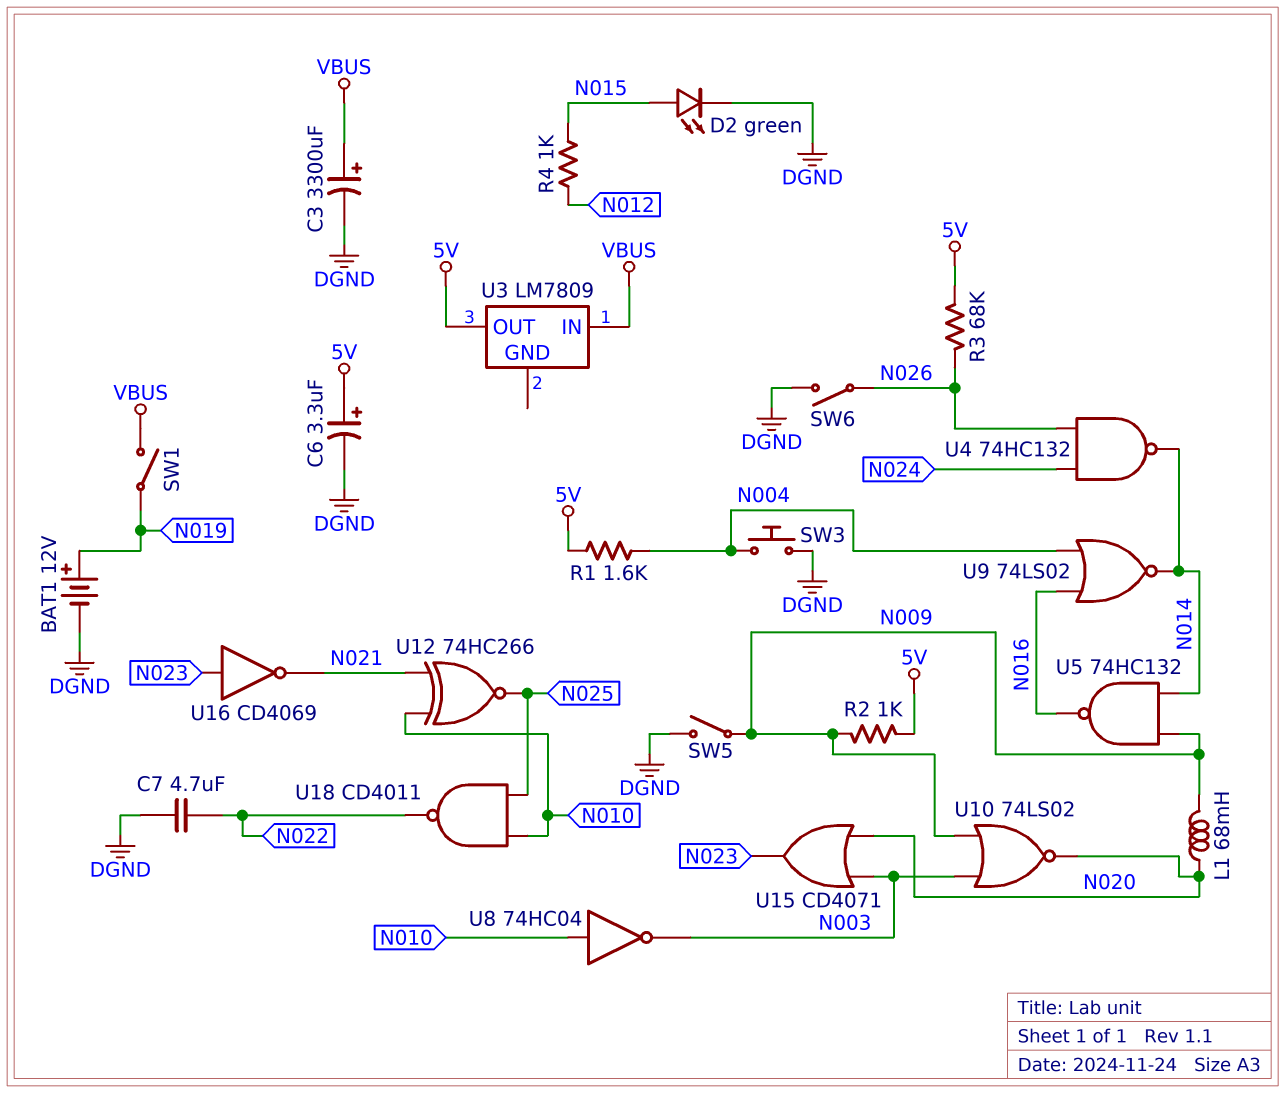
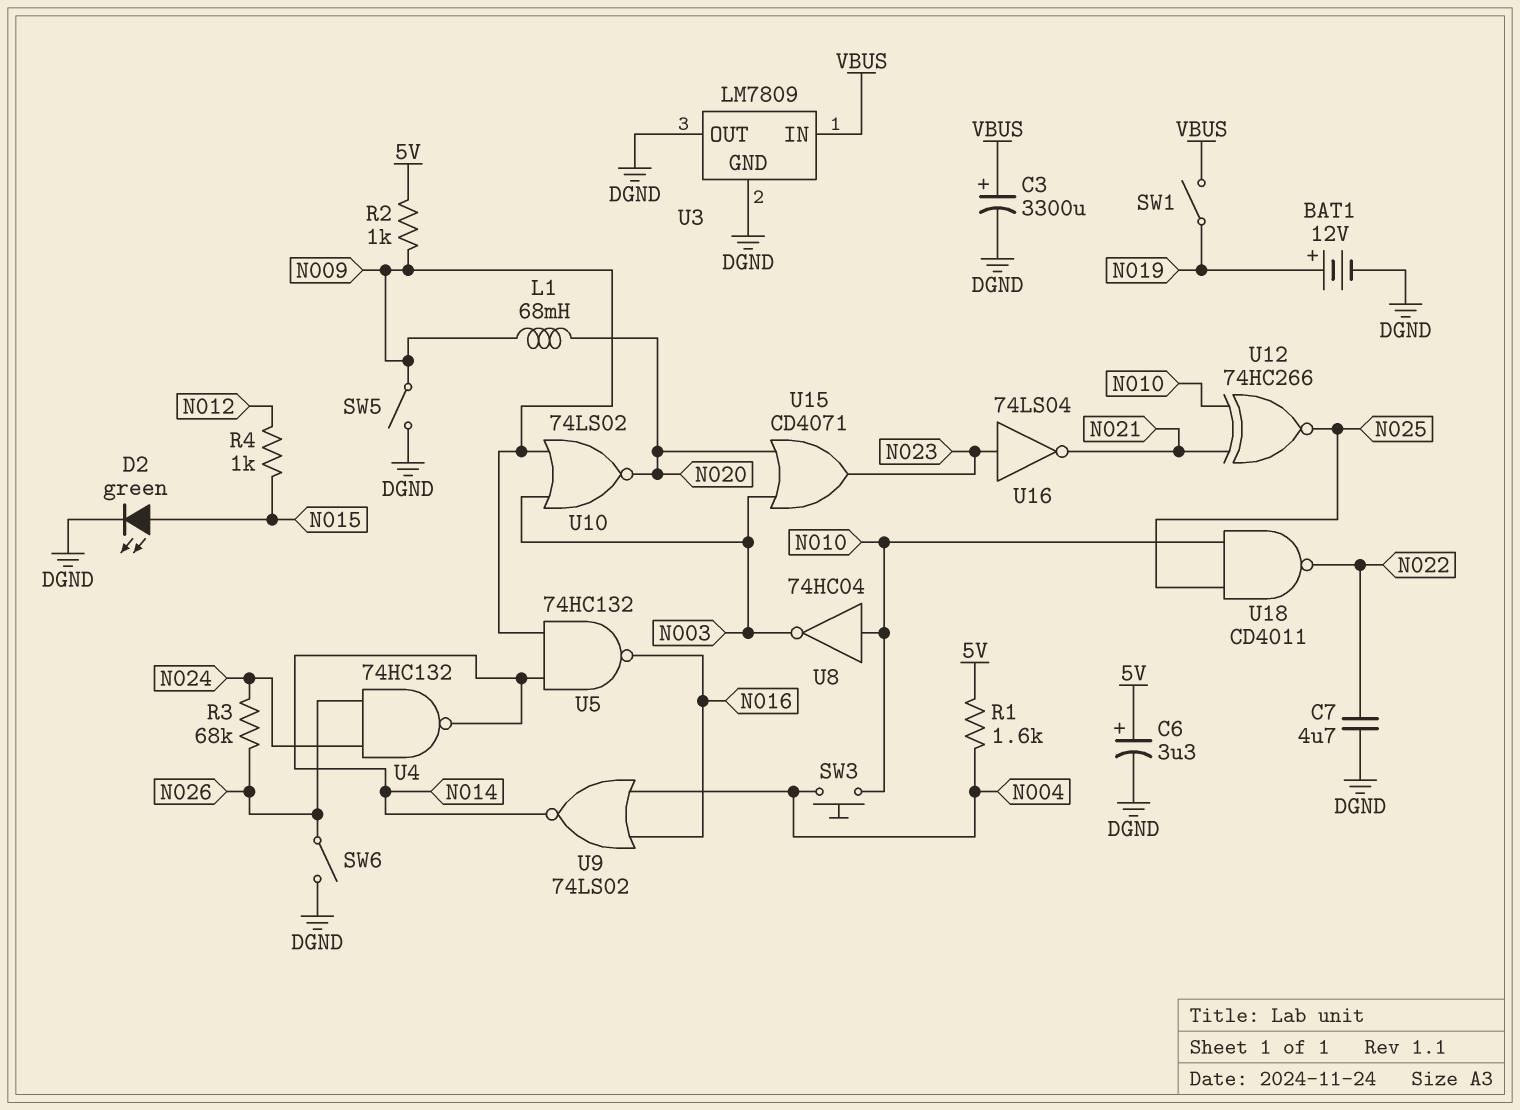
R3: 68k (5V, N026) -> 68k (N024, N026)
SW3: button (DGND, N004) -> button (N004, N010)
U3 pin GND: none -> DGND
U3 pin OUT: 5V -> DGND
U16: NOT CD4069 (in N023, out N021) -> NOT 74LS04 (in N023, out N021)

